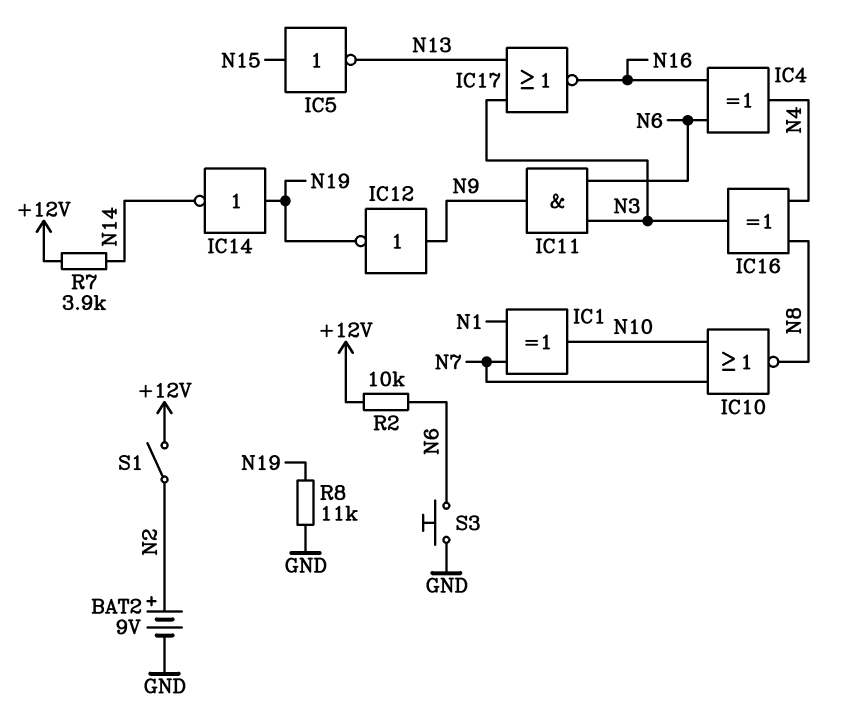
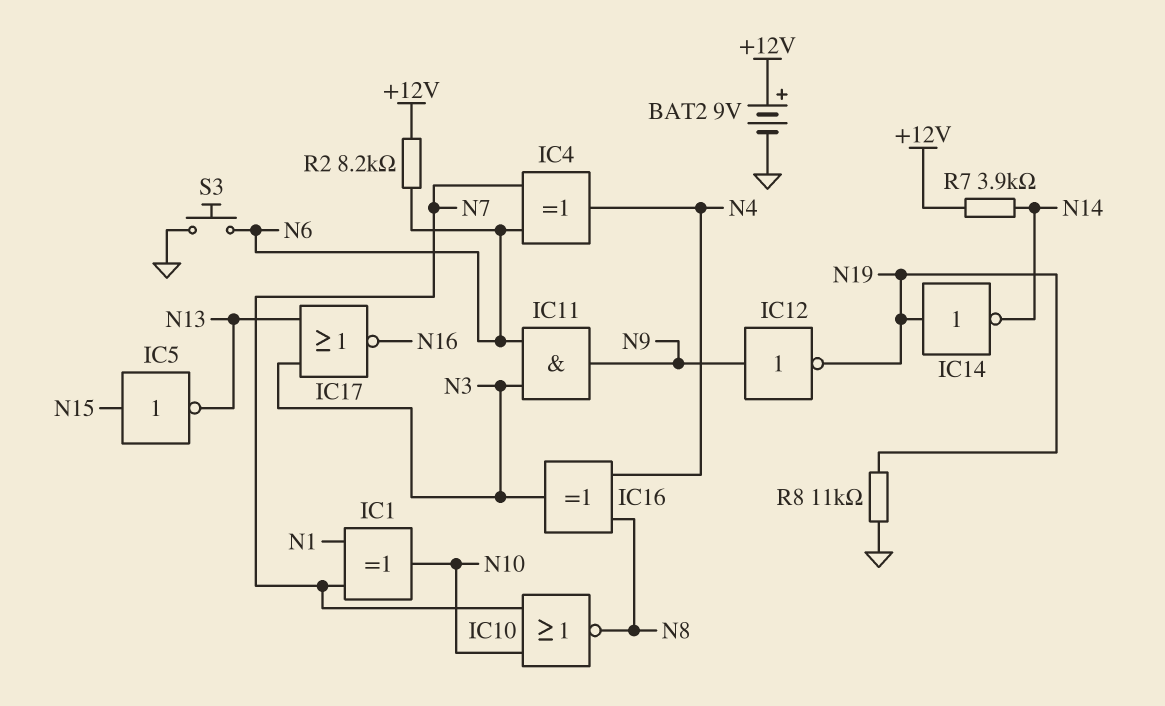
BAT2: 9V (plus N2, minus GND) -> 9V (plus +12V, minus GND)
IC4: XOR (in N6, in N16, out N4) -> XOR (in N6, in N7, out N4)
R2: 10k (+12V, N6) -> 8.2k (+12V, N6)
S1: switch (+12V, N2) -> none

